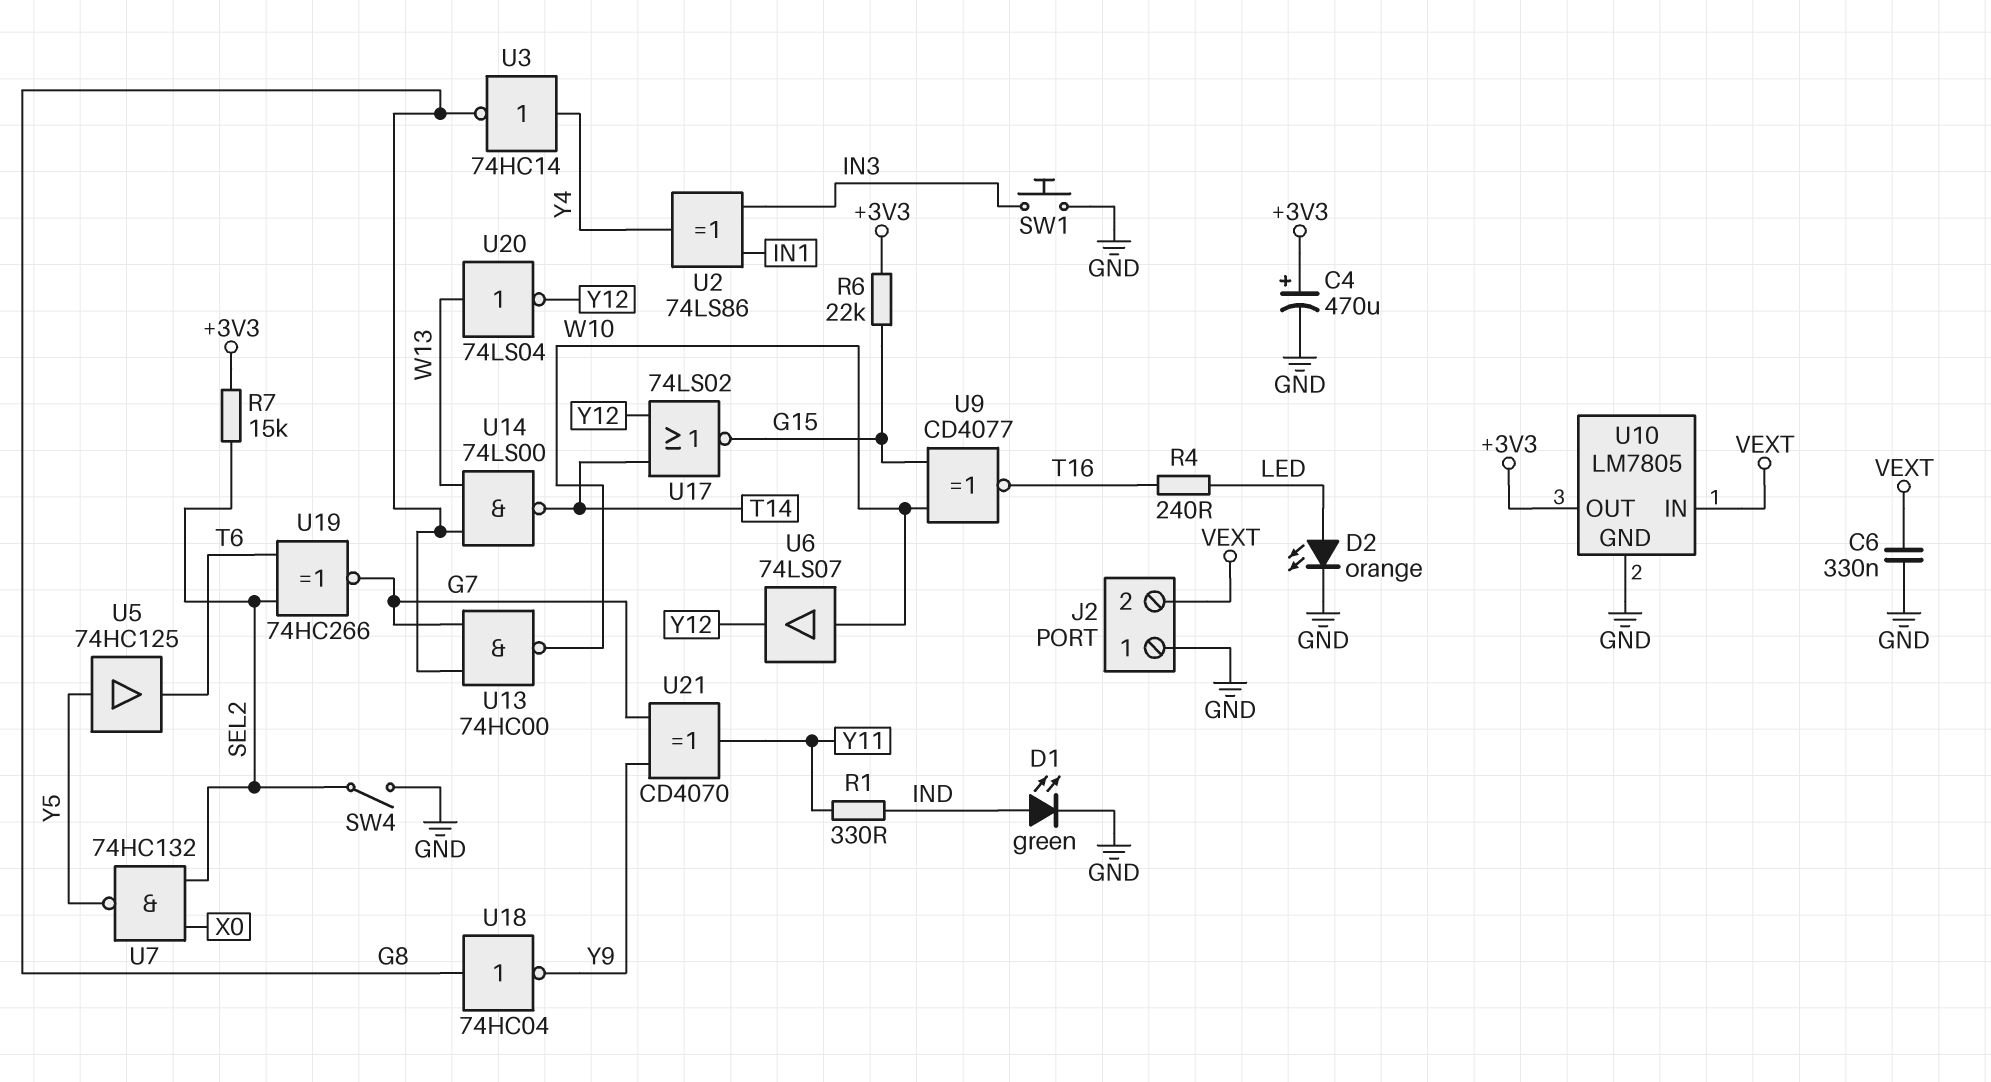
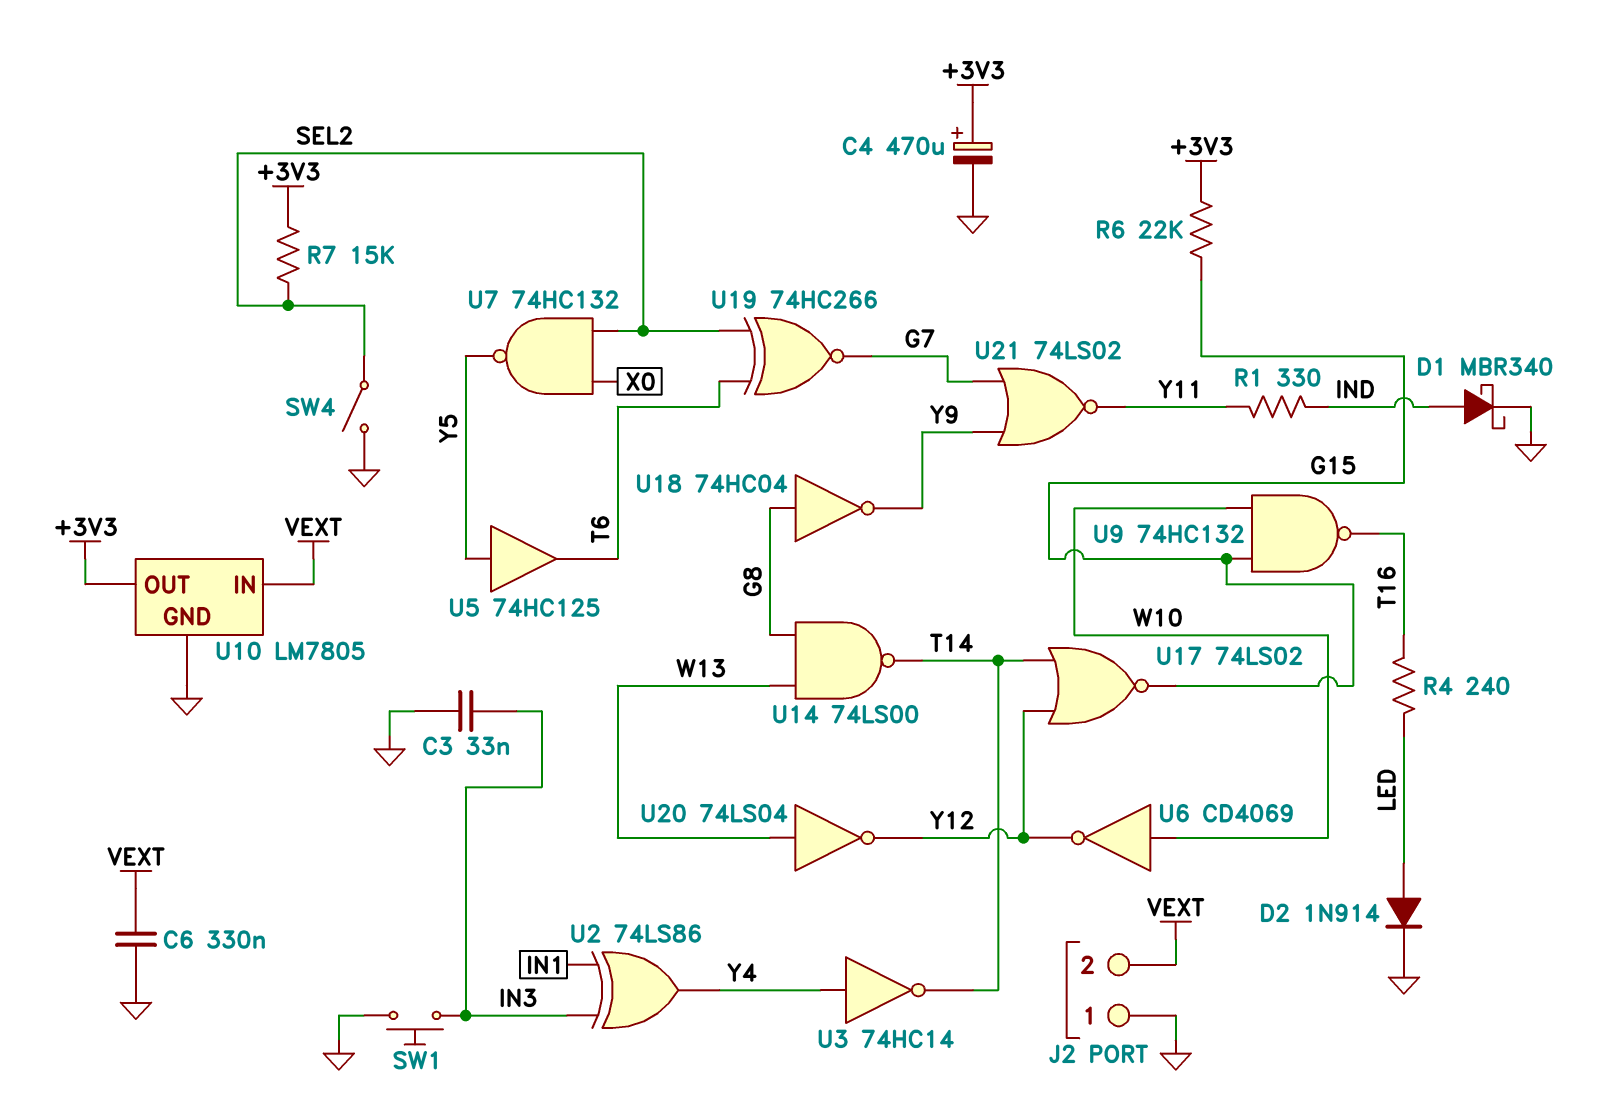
C3: none -> 33nF (GND, IN3)
D1: LED green (A IND, K GND) -> schottky MBR340 (A IND, K GND)
D2: LED orange (A LED, K GND) -> diode 1N914 (A LED, K GND)
U3: NOT 74HC14 (in Y4, out G8) -> NOT 74HC14 (in Y4, out T14)
U6: buffer 74LS07 (in W10, out Y12) -> NOT CD4069 (in W10, out Y12)
U9: XNOR CD4077 (in G15, in W10, out T16) -> NAND 74HC132 (in G15, in W10, out T16)
U13: NAND 74HC00 (in G7, in G8, out W10) -> none
U21: XOR CD4070 (in G7, in Y9, out Y11) -> NOR 74LS02 (in G7, in Y9, out Y11)

